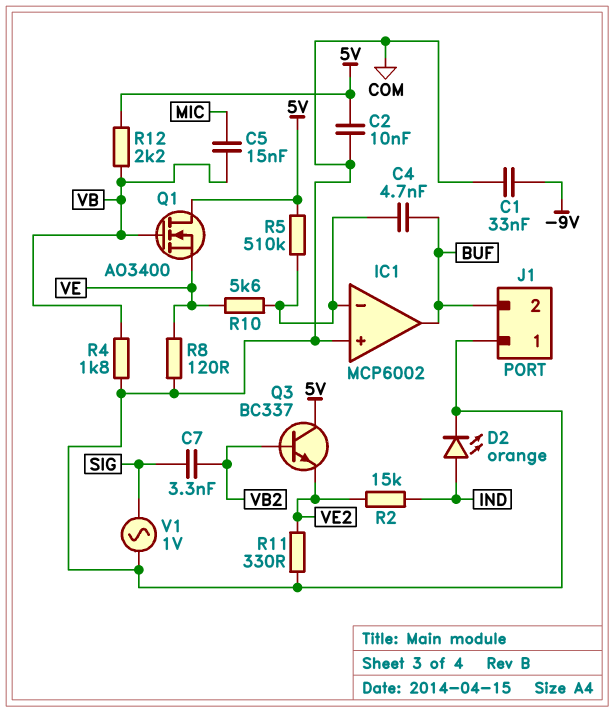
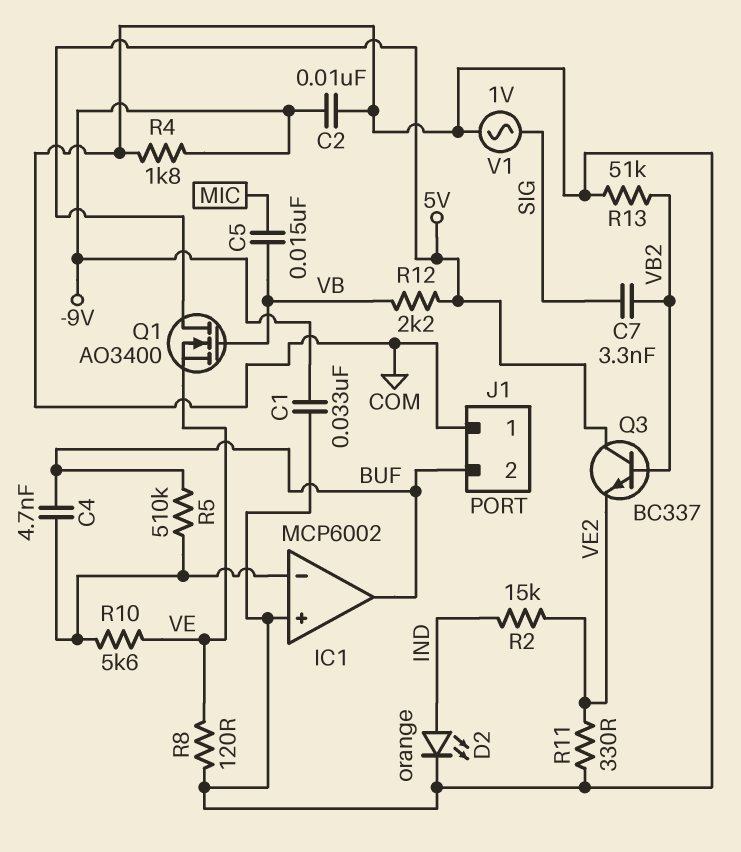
C2: 10nF (5V, COM) -> 10nF (-9V, COM)
R4: 1.8k (COM, VB) -> 1.8k (-9V, COM)
R5: 510k (5V, IC1/in-) -> 510k (BUF, IC1/in-)
R13: none -> 51k (COM, VB2)

